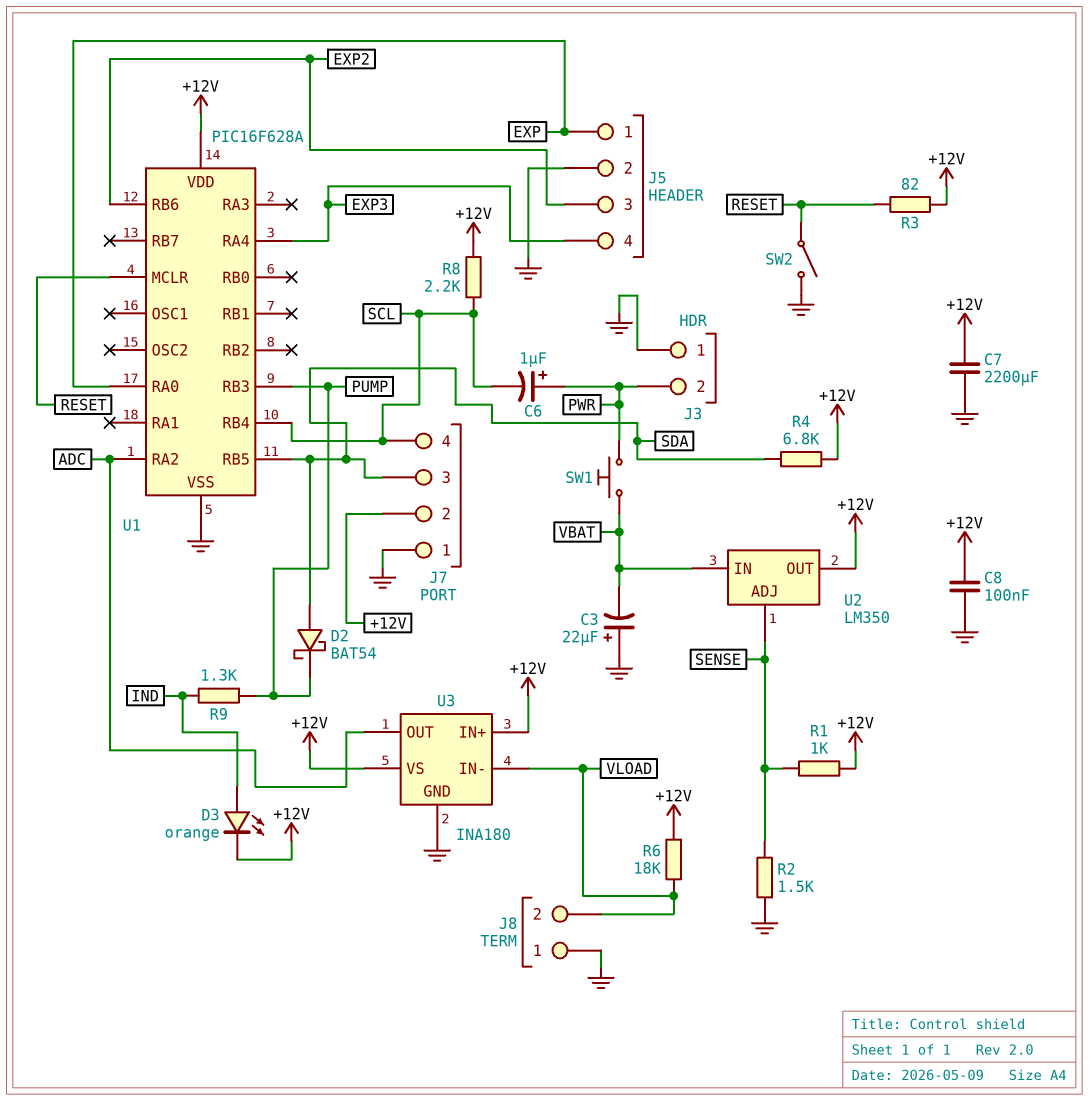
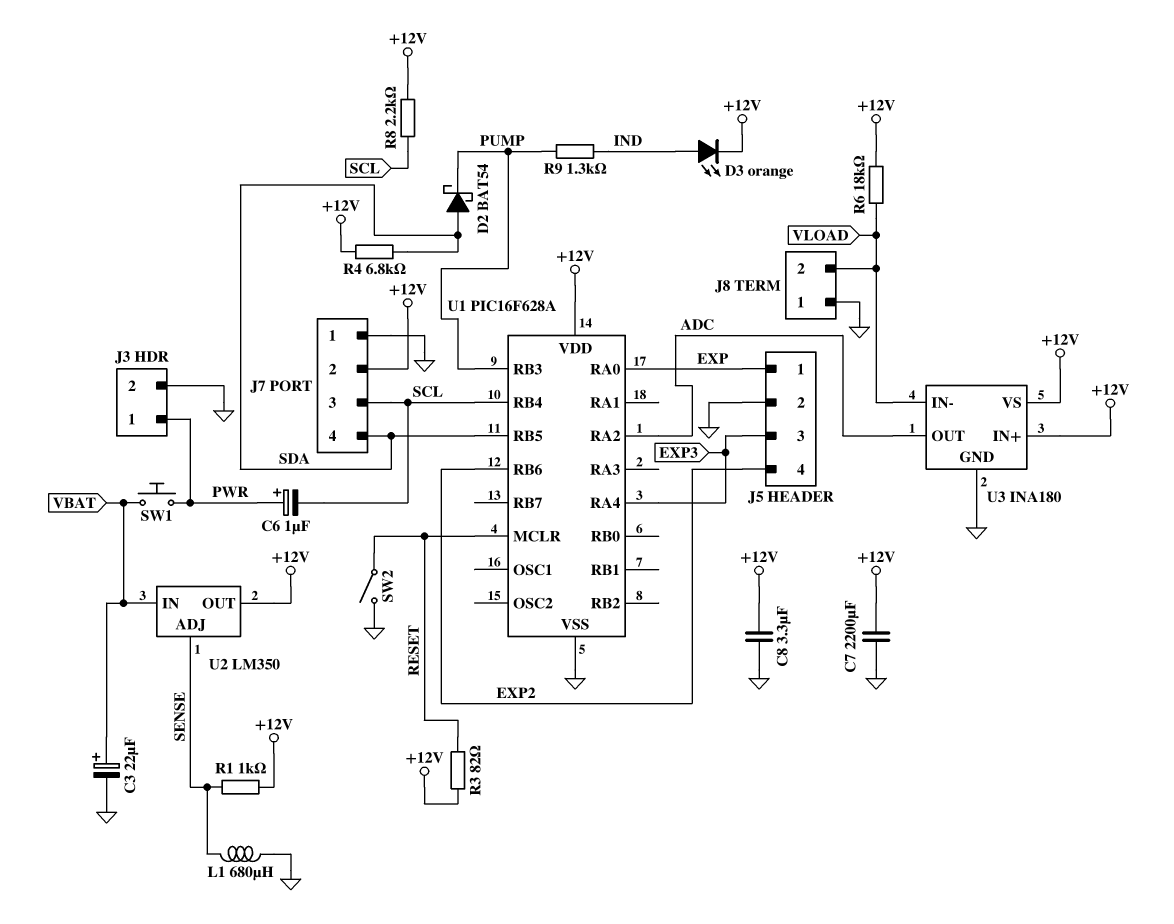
C3: 22uF (plus GND, minus VBAT) -> 22uF (plus VBAT, minus GND)
C8: 100nF (+12V, GND) -> 3.3uF (+12V, GND)
J3 pin 1: GND -> PWR
J3 pin 2: PWR -> GND
J5 pin 3: EXP2 -> EXP3
J5 pin 4: EXP3 -> EXP2
J7 pin 3: SDA -> SCL
J7 pin 4: SCL -> SDA
L1: none -> 680uH (GND, SENSE)
R2: 1.5k (GND, SENSE) -> none

